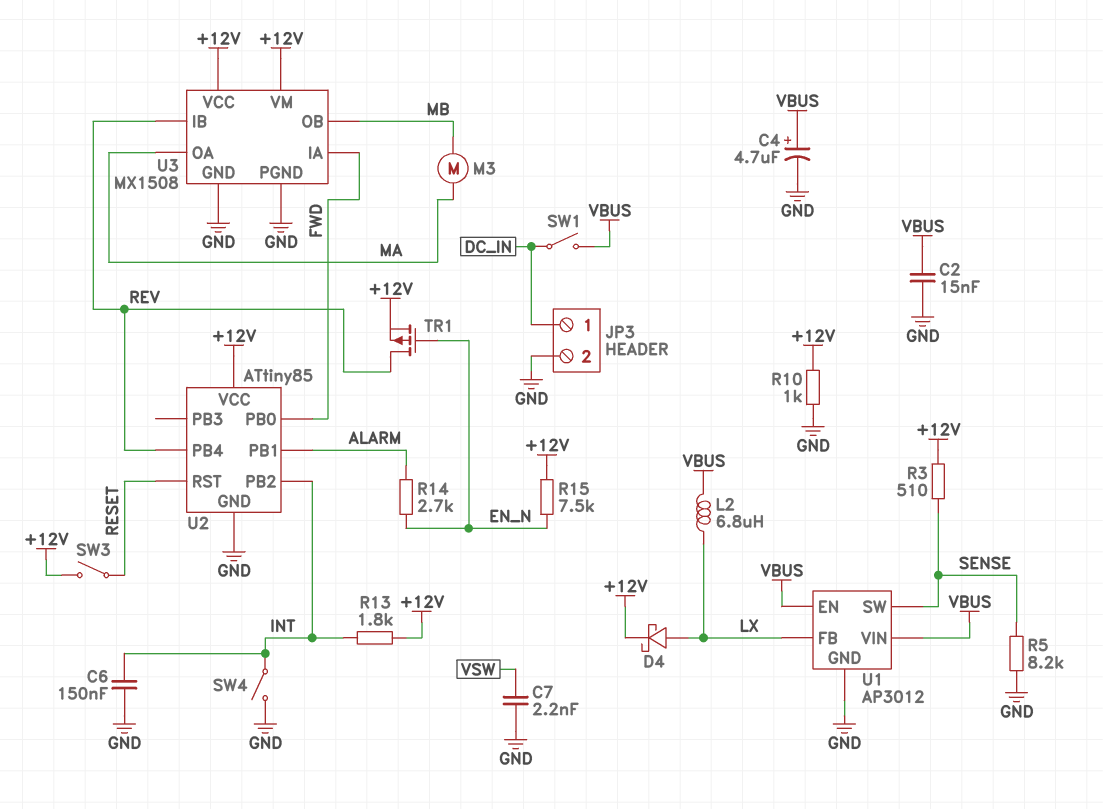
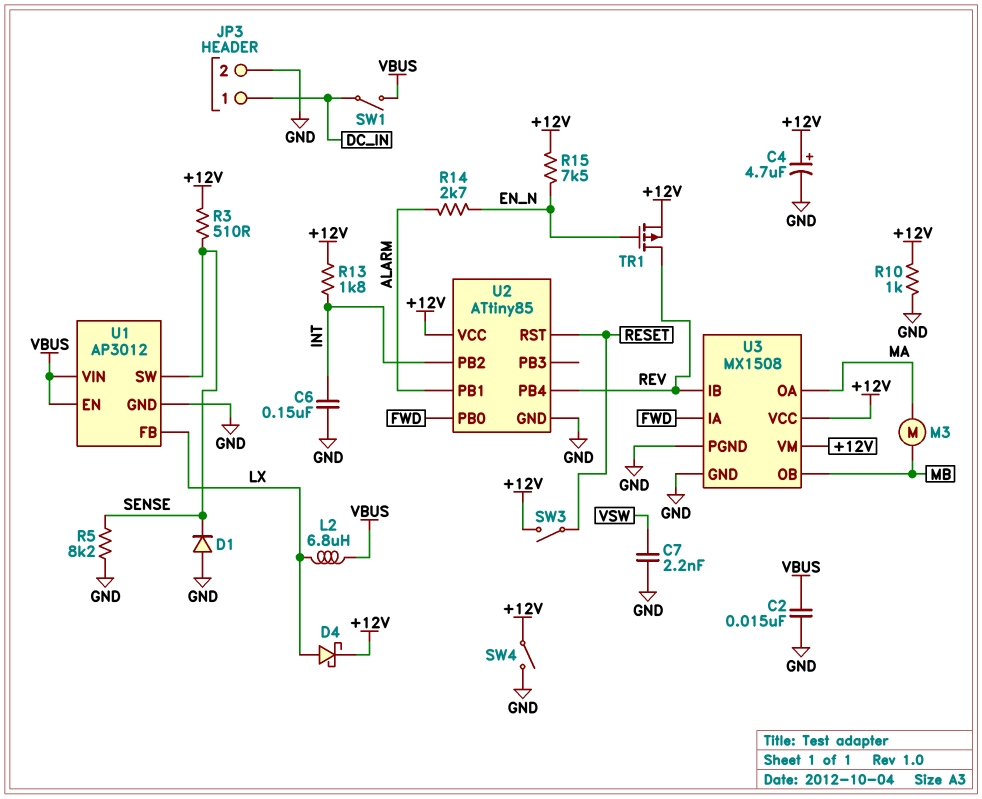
C4: 4.7uF (plus VBUS, minus GND) -> 4.7uF (plus +12V, minus GND)
D1: none -> diode (A GND, K SENSE)
SW4: switch (GND, INT) -> switch (+12V, GND)

